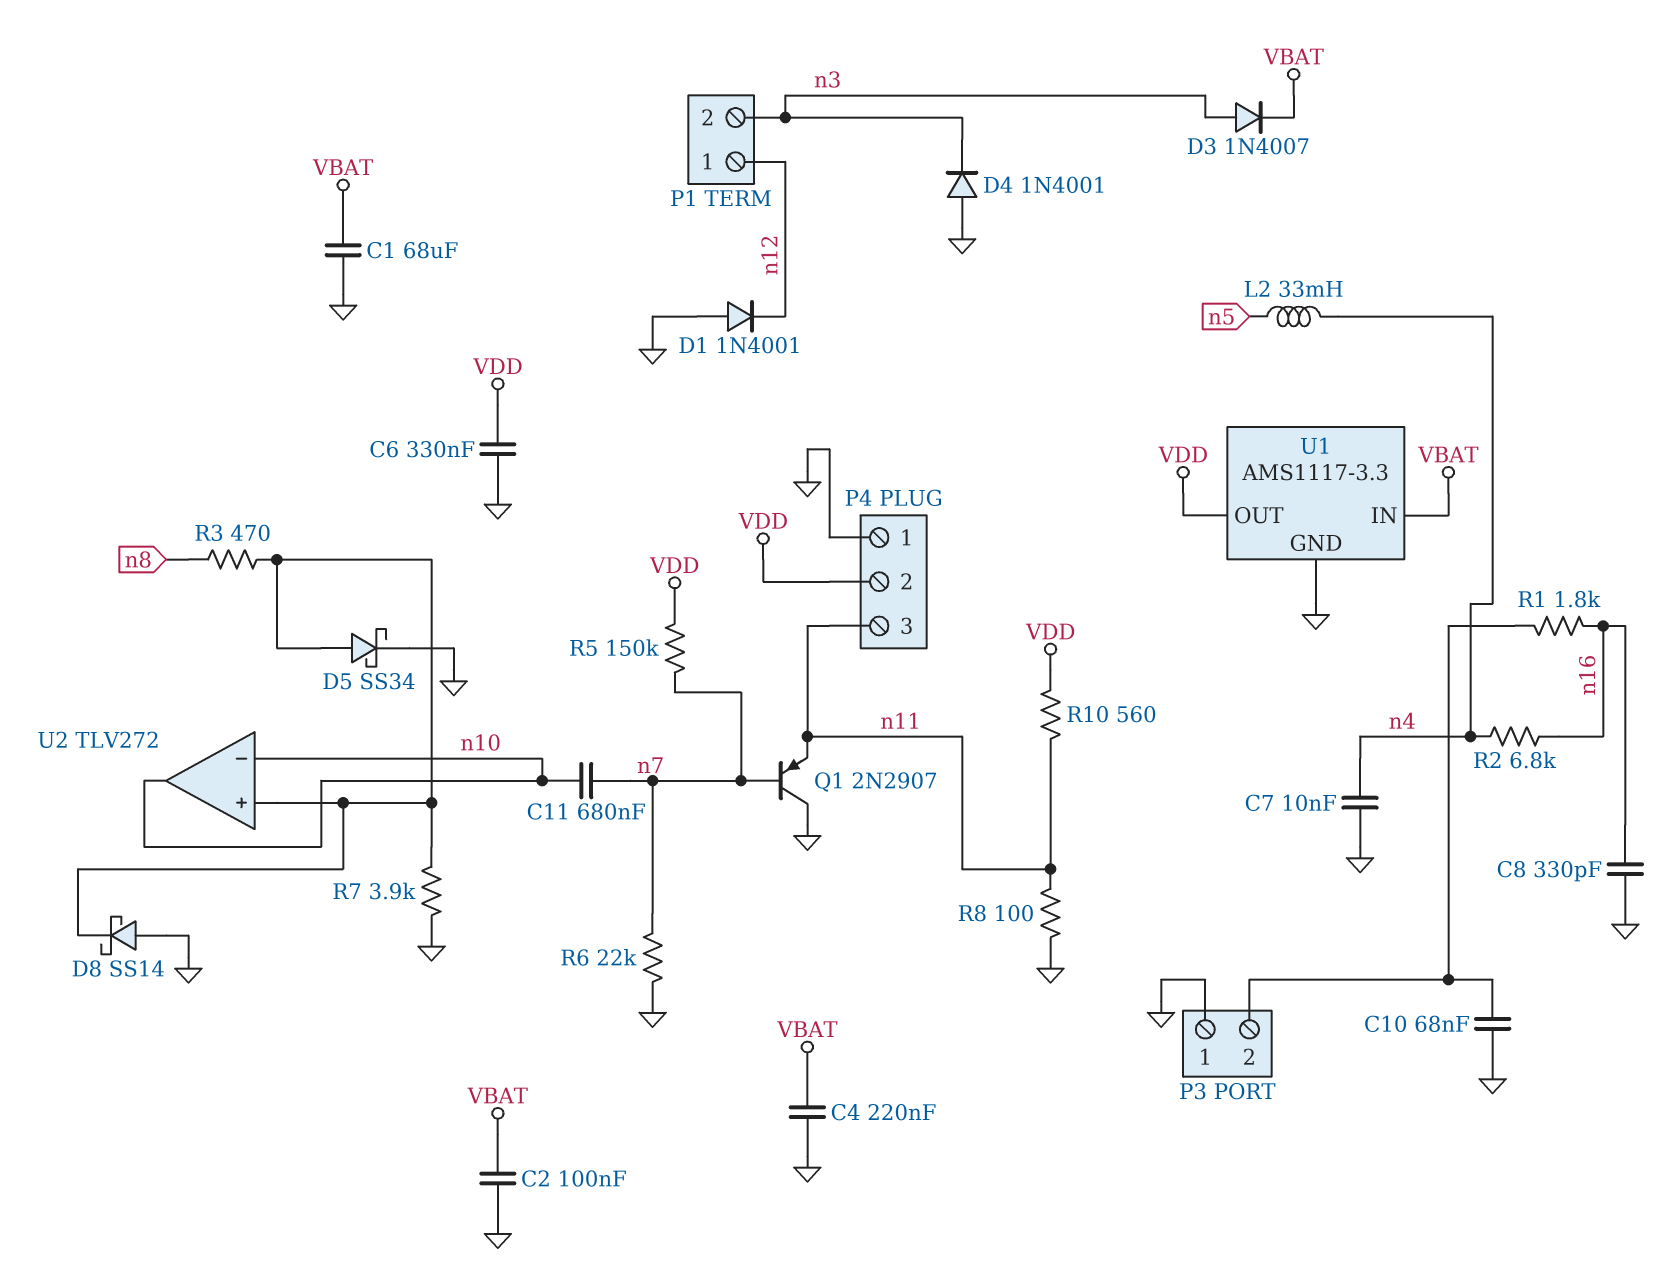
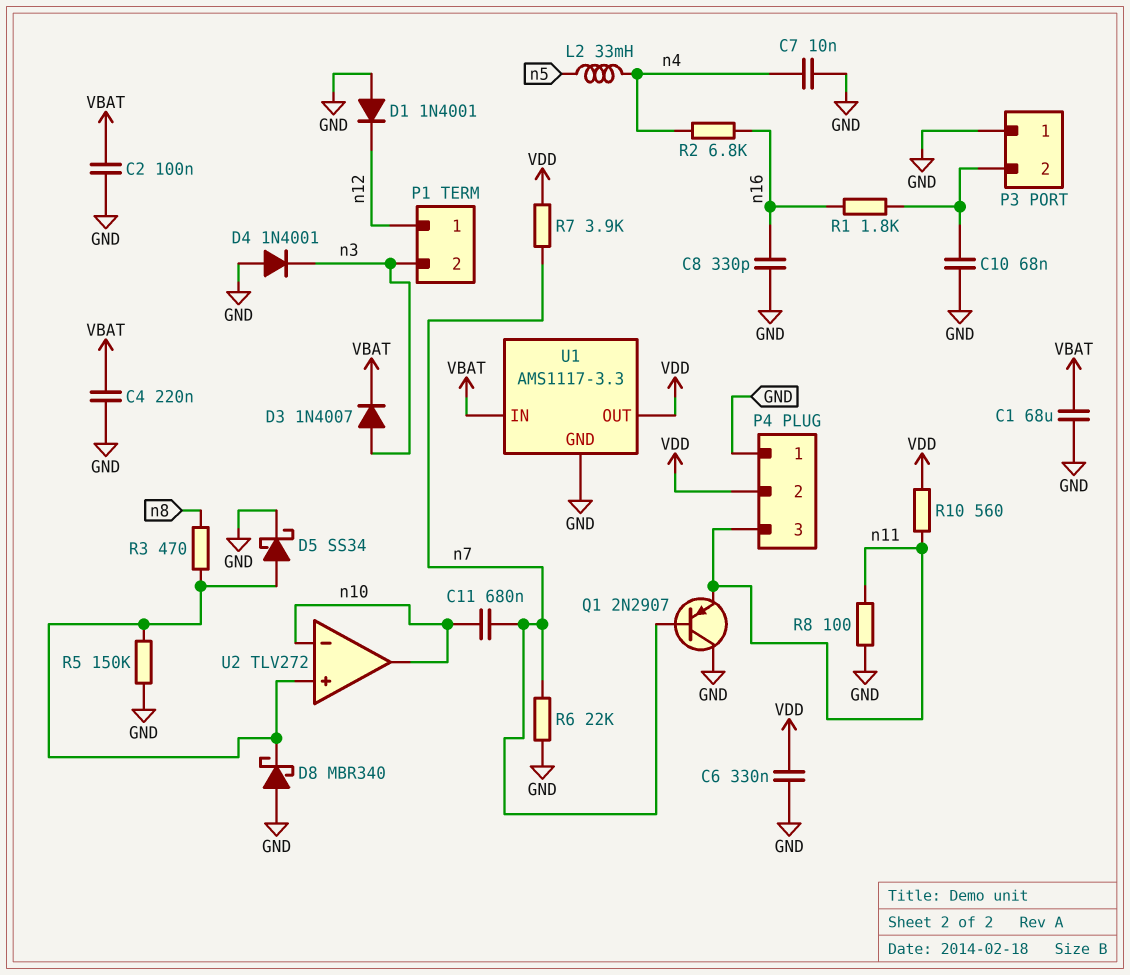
D8: schottky SS14 (A GND, K U2/in+) -> schottky MBR340 (A GND, K U2/in+)
R5: 150k (VDD, n7) -> 150k (GND, U2/in+)
R7: 3.9k (GND, U2/in+) -> 3.9k (VDD, n7)

